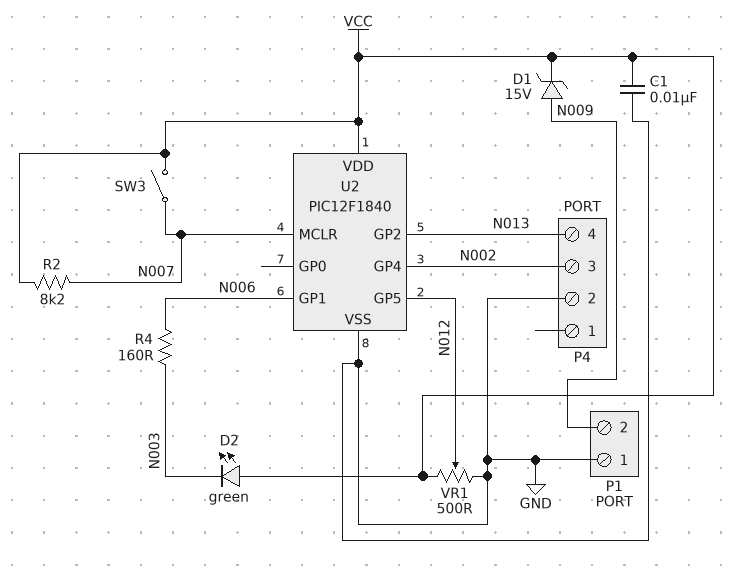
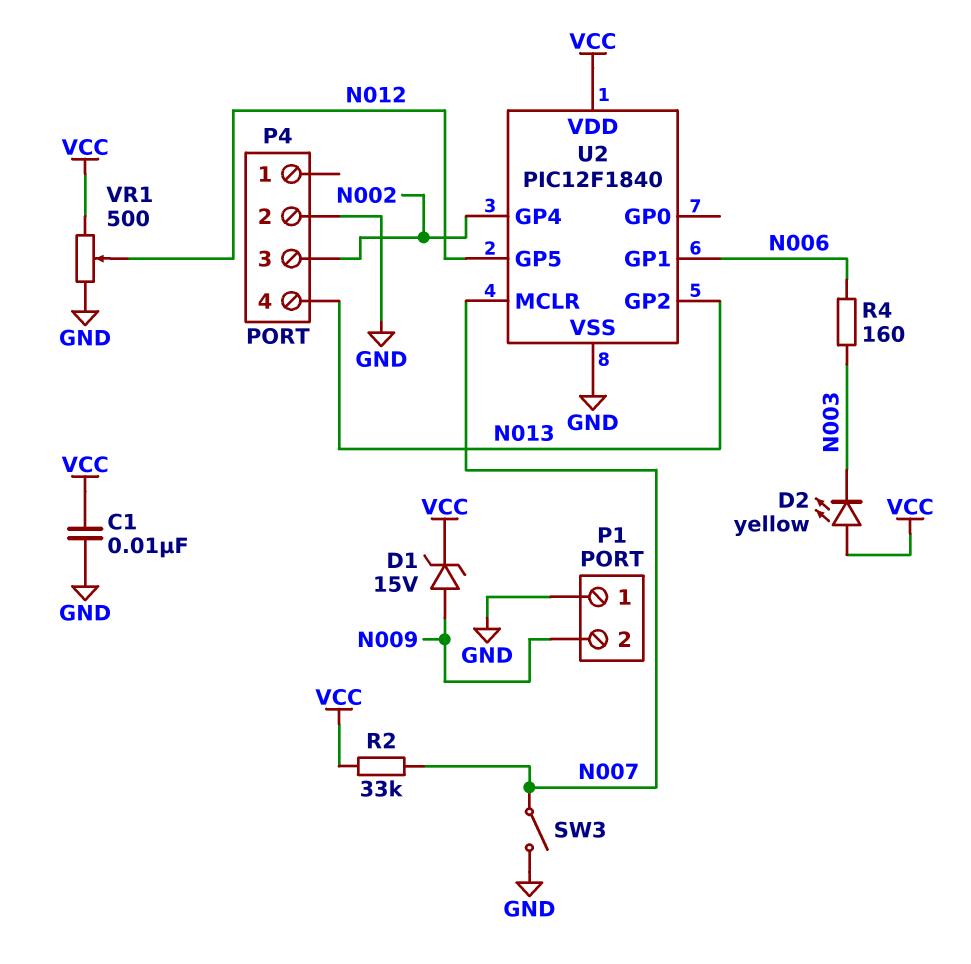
D2: LED green (A VCC, K N003) -> LED yellow (A VCC, K N003)
R2: 8.2k (N007, VCC) -> 33k (N007, VCC)
SW3: switch (N007, VCC) -> switch (GND, N007)

